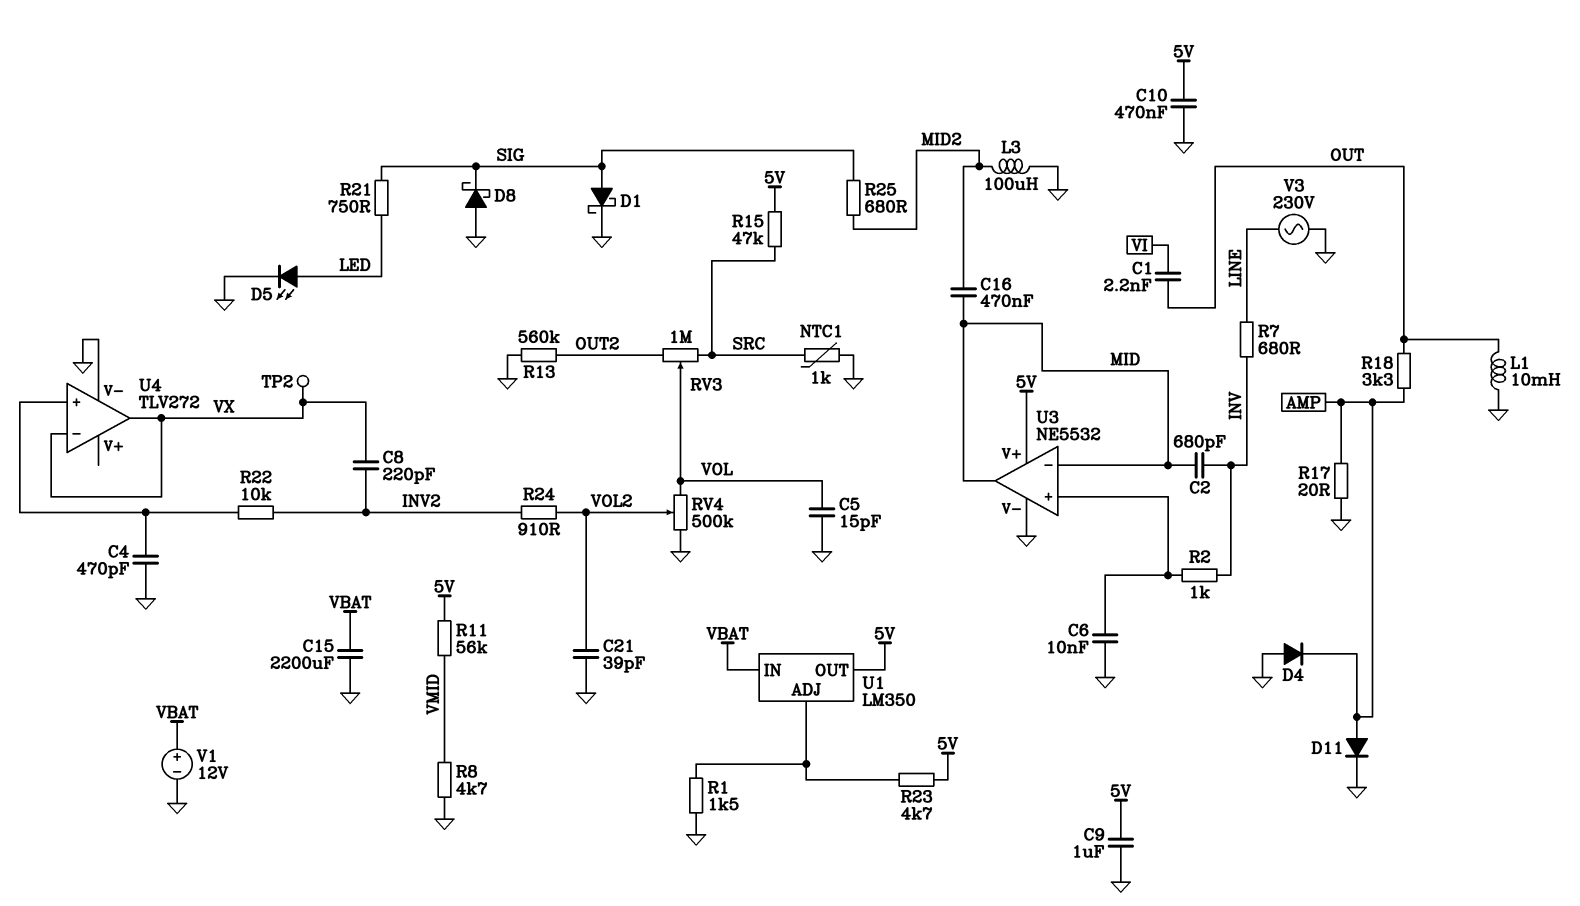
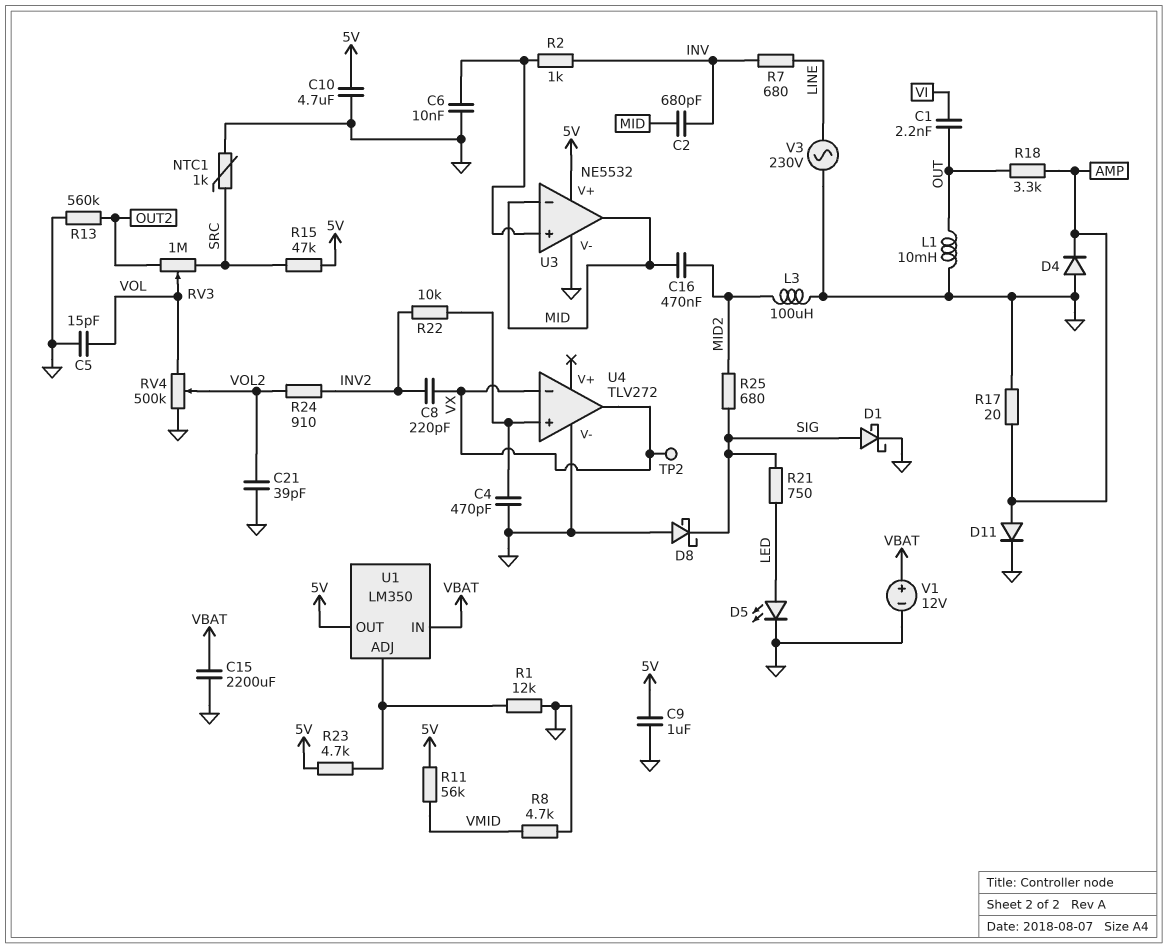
C10: 470nF (5V, GND) -> 4.7uF (5V, GND)
R1: 1.5k (GND, U1/ADJ) -> 12k (GND, U1/ADJ)

